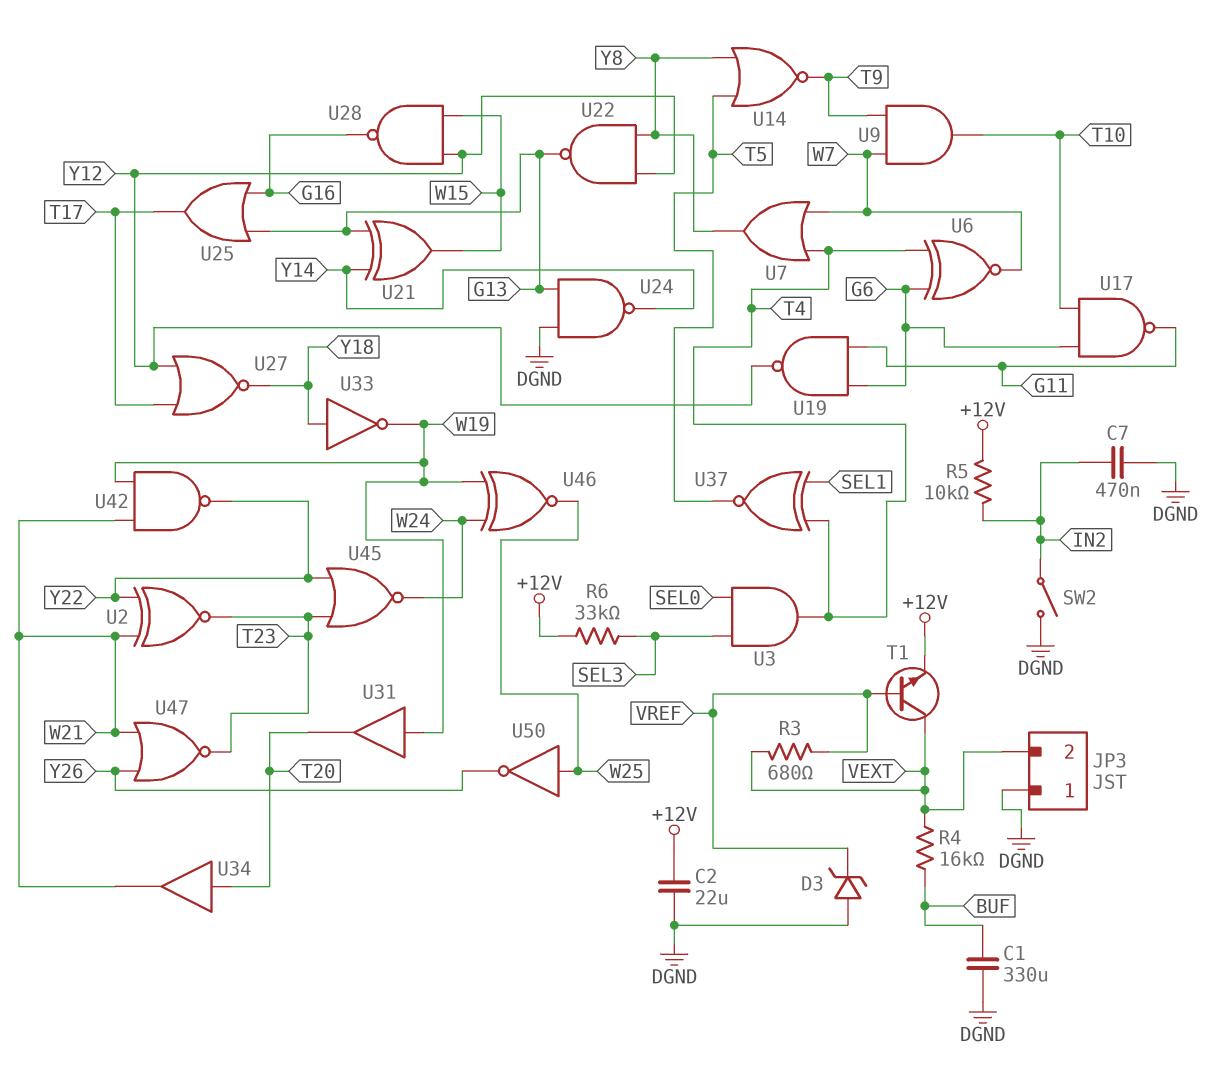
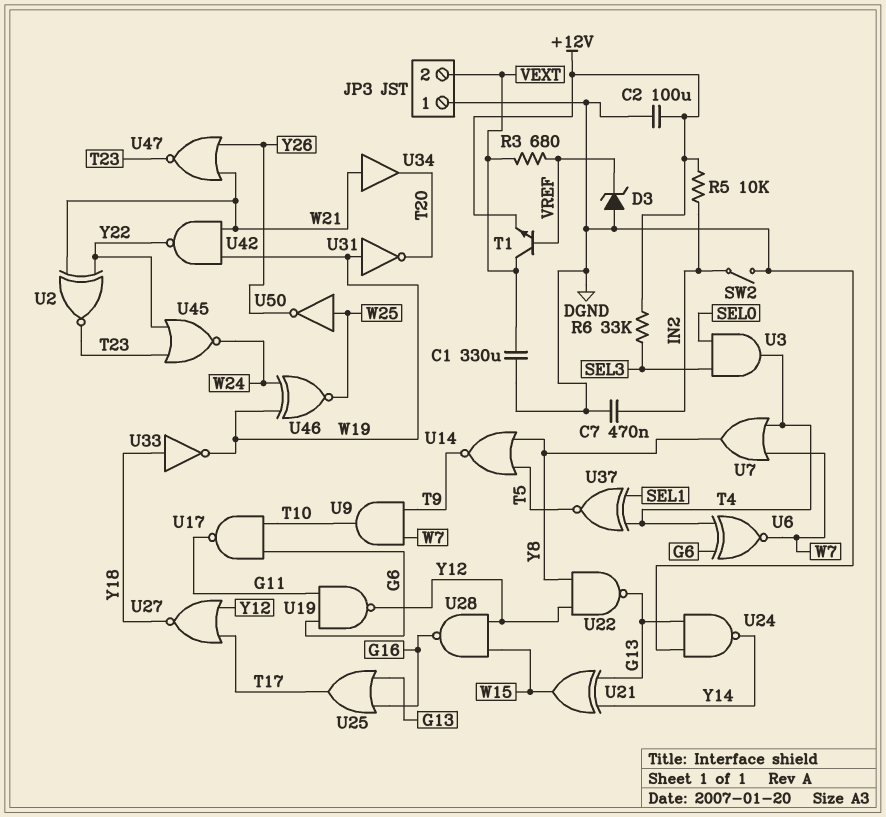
C1: 330uF (BUF, DGND) -> 330uF (DGND, VEXT)
C2: 22uF (+12V, DGND) -> 100uF (+12V, DGND)
R4: 16k (BUF, VEXT) -> none
U31: buffer (in W19, out T20) -> NOT (in W19, out T20)
U34: buffer (in T20, out W21) -> buffer (in W21, out T20)

